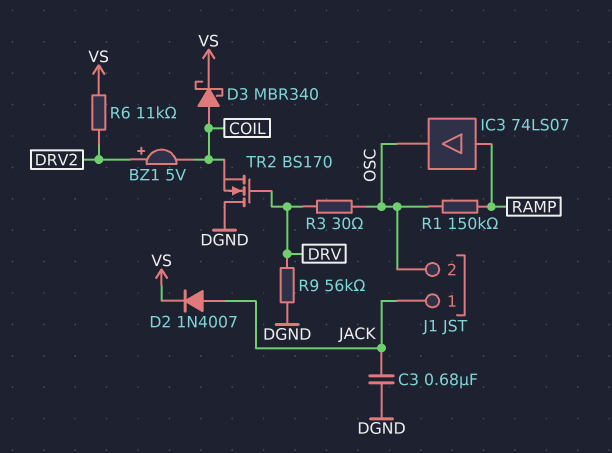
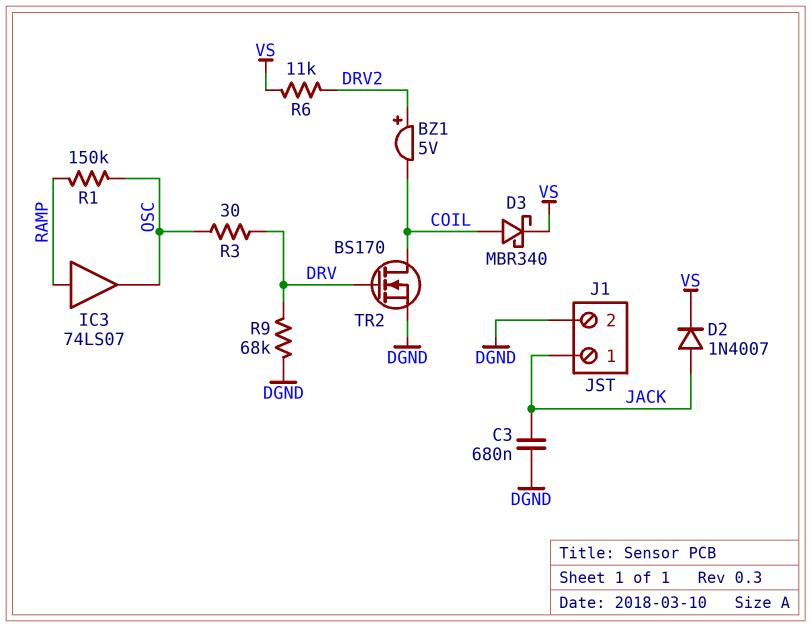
J1 pin 2: OSC -> DGND
R9: 56k (DGND, DRV) -> 68k (DGND, DRV)
TR2: NMOS BS170 (G DRV, D DGND, S COIL) -> NMOS BS170 (G DRV, D COIL, S DGND)

